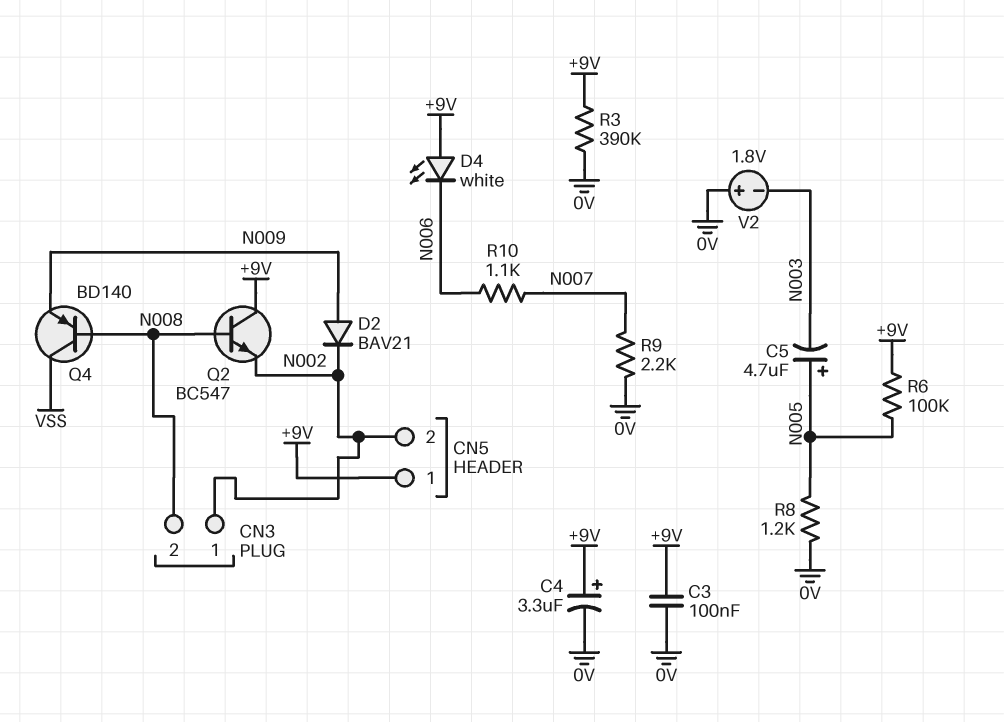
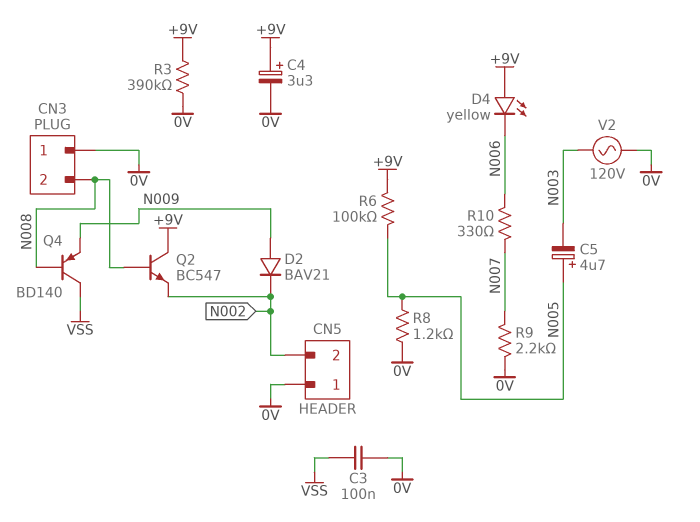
C3: 100nF (+9V, 0V) -> 100nF (0V, VSS)
CN3 pin 1: N002 -> 0V
CN5 pin 1: +9V -> 0V
D4: LED white (A +9V, K N006) -> LED yellow (A +9V, K N006)
R10: 1.1k (N006, N007) -> 330 (N006, N007)
V2: 1.8V (plus 0V, minus N003) -> AC 120V (0V, N003)

